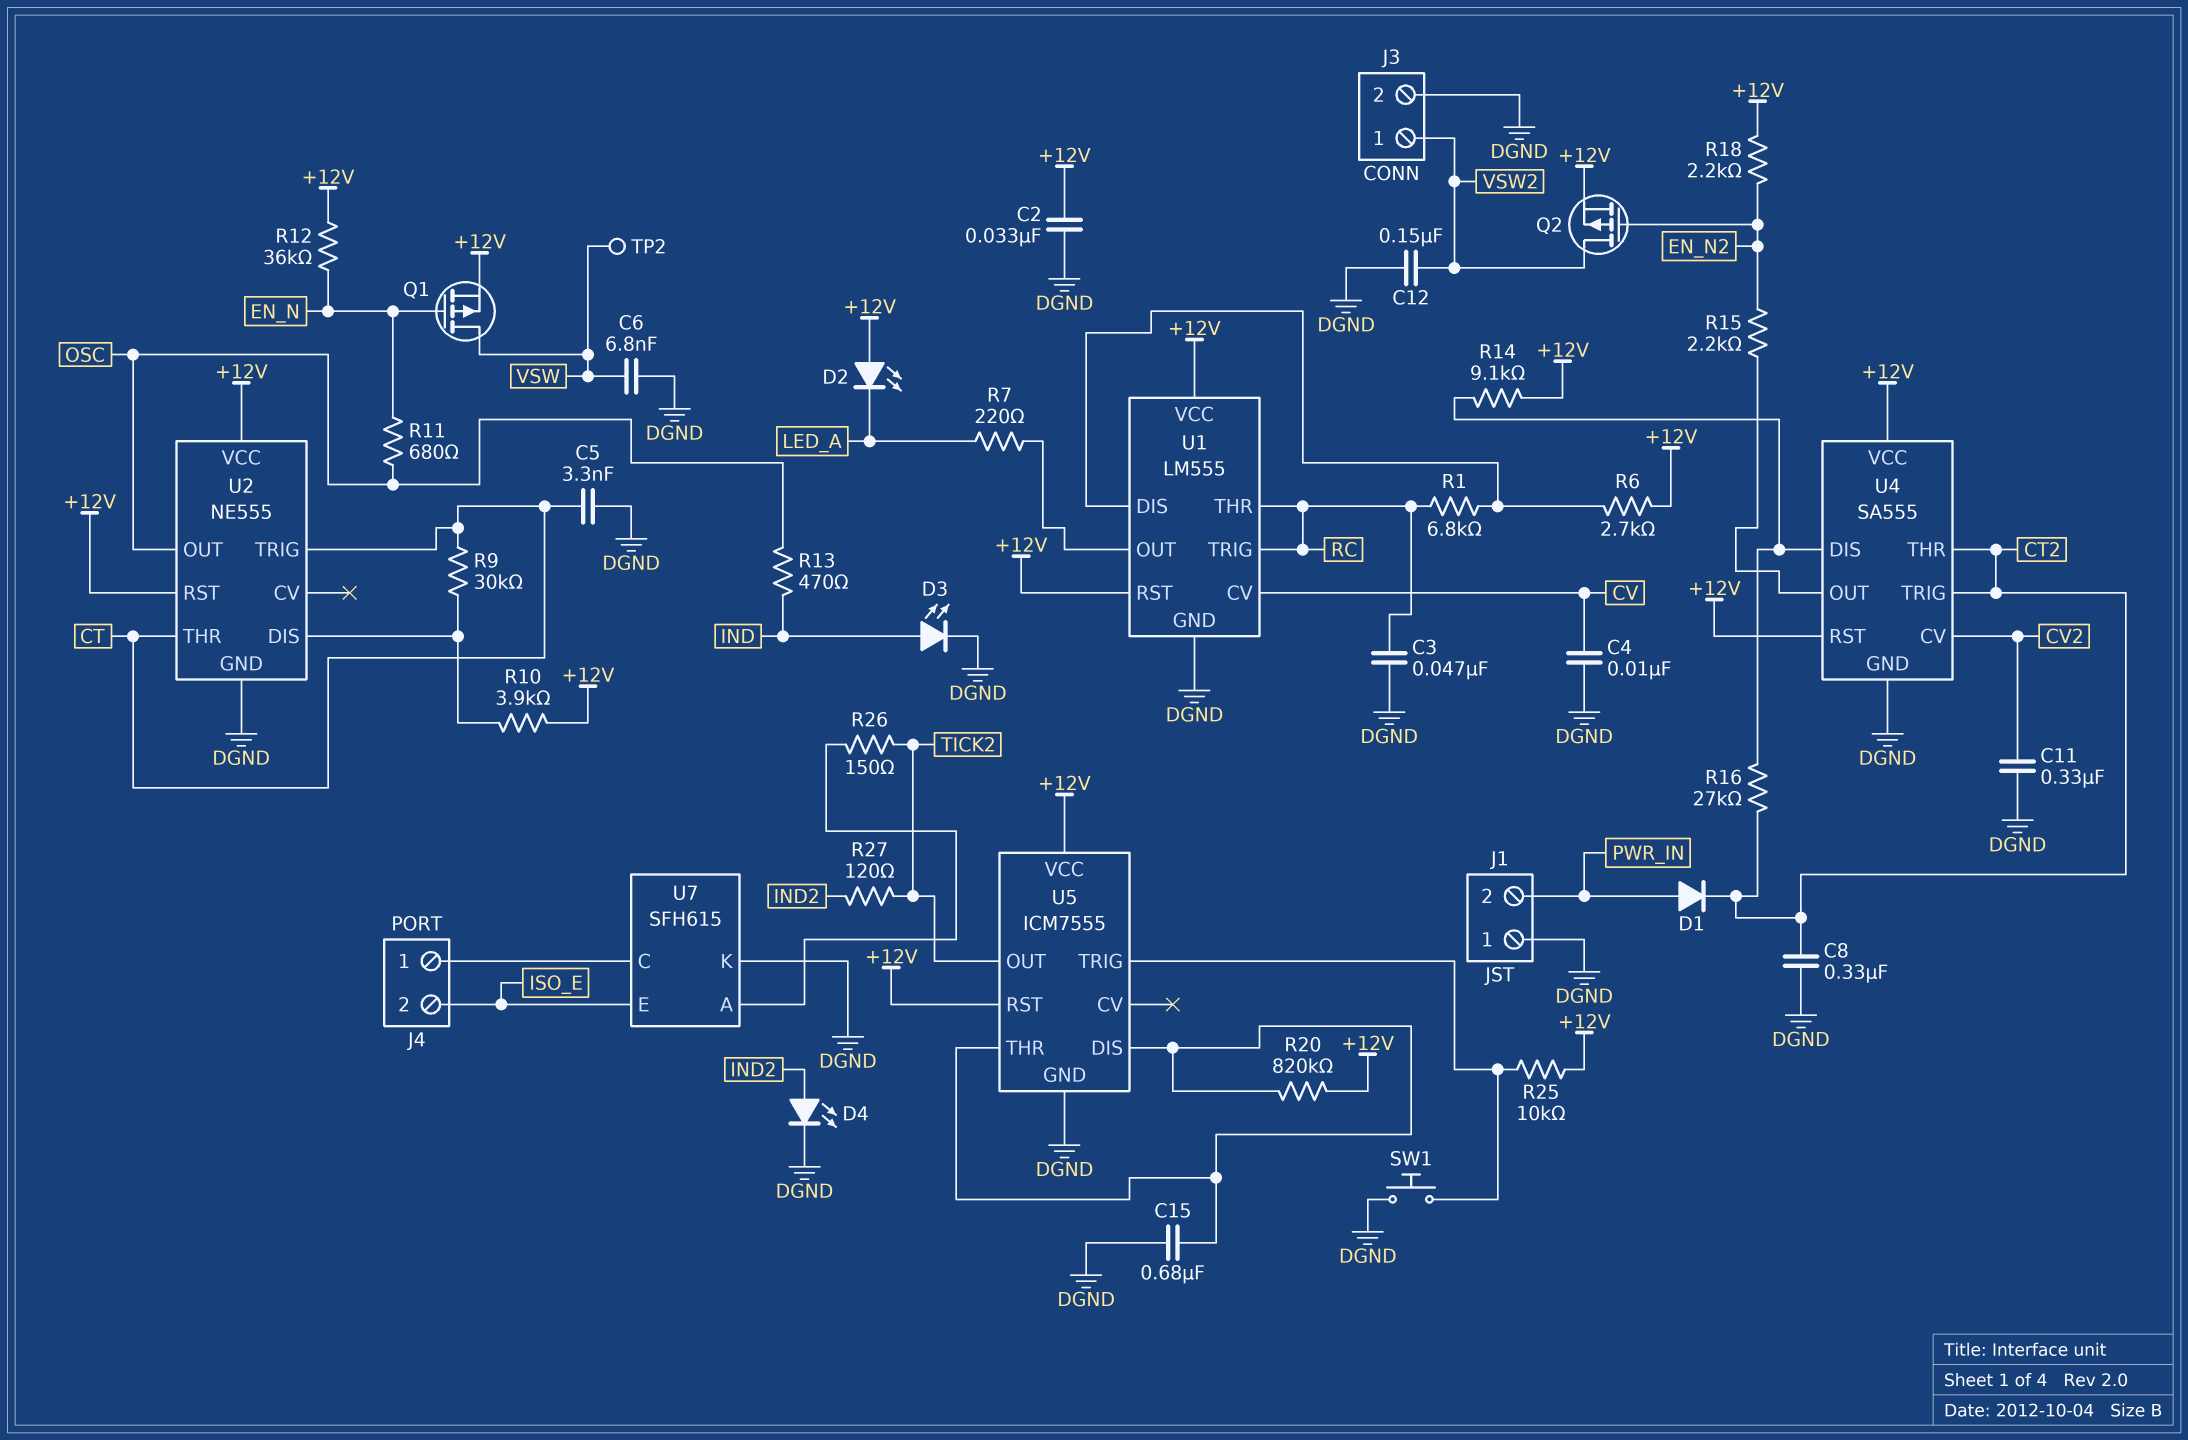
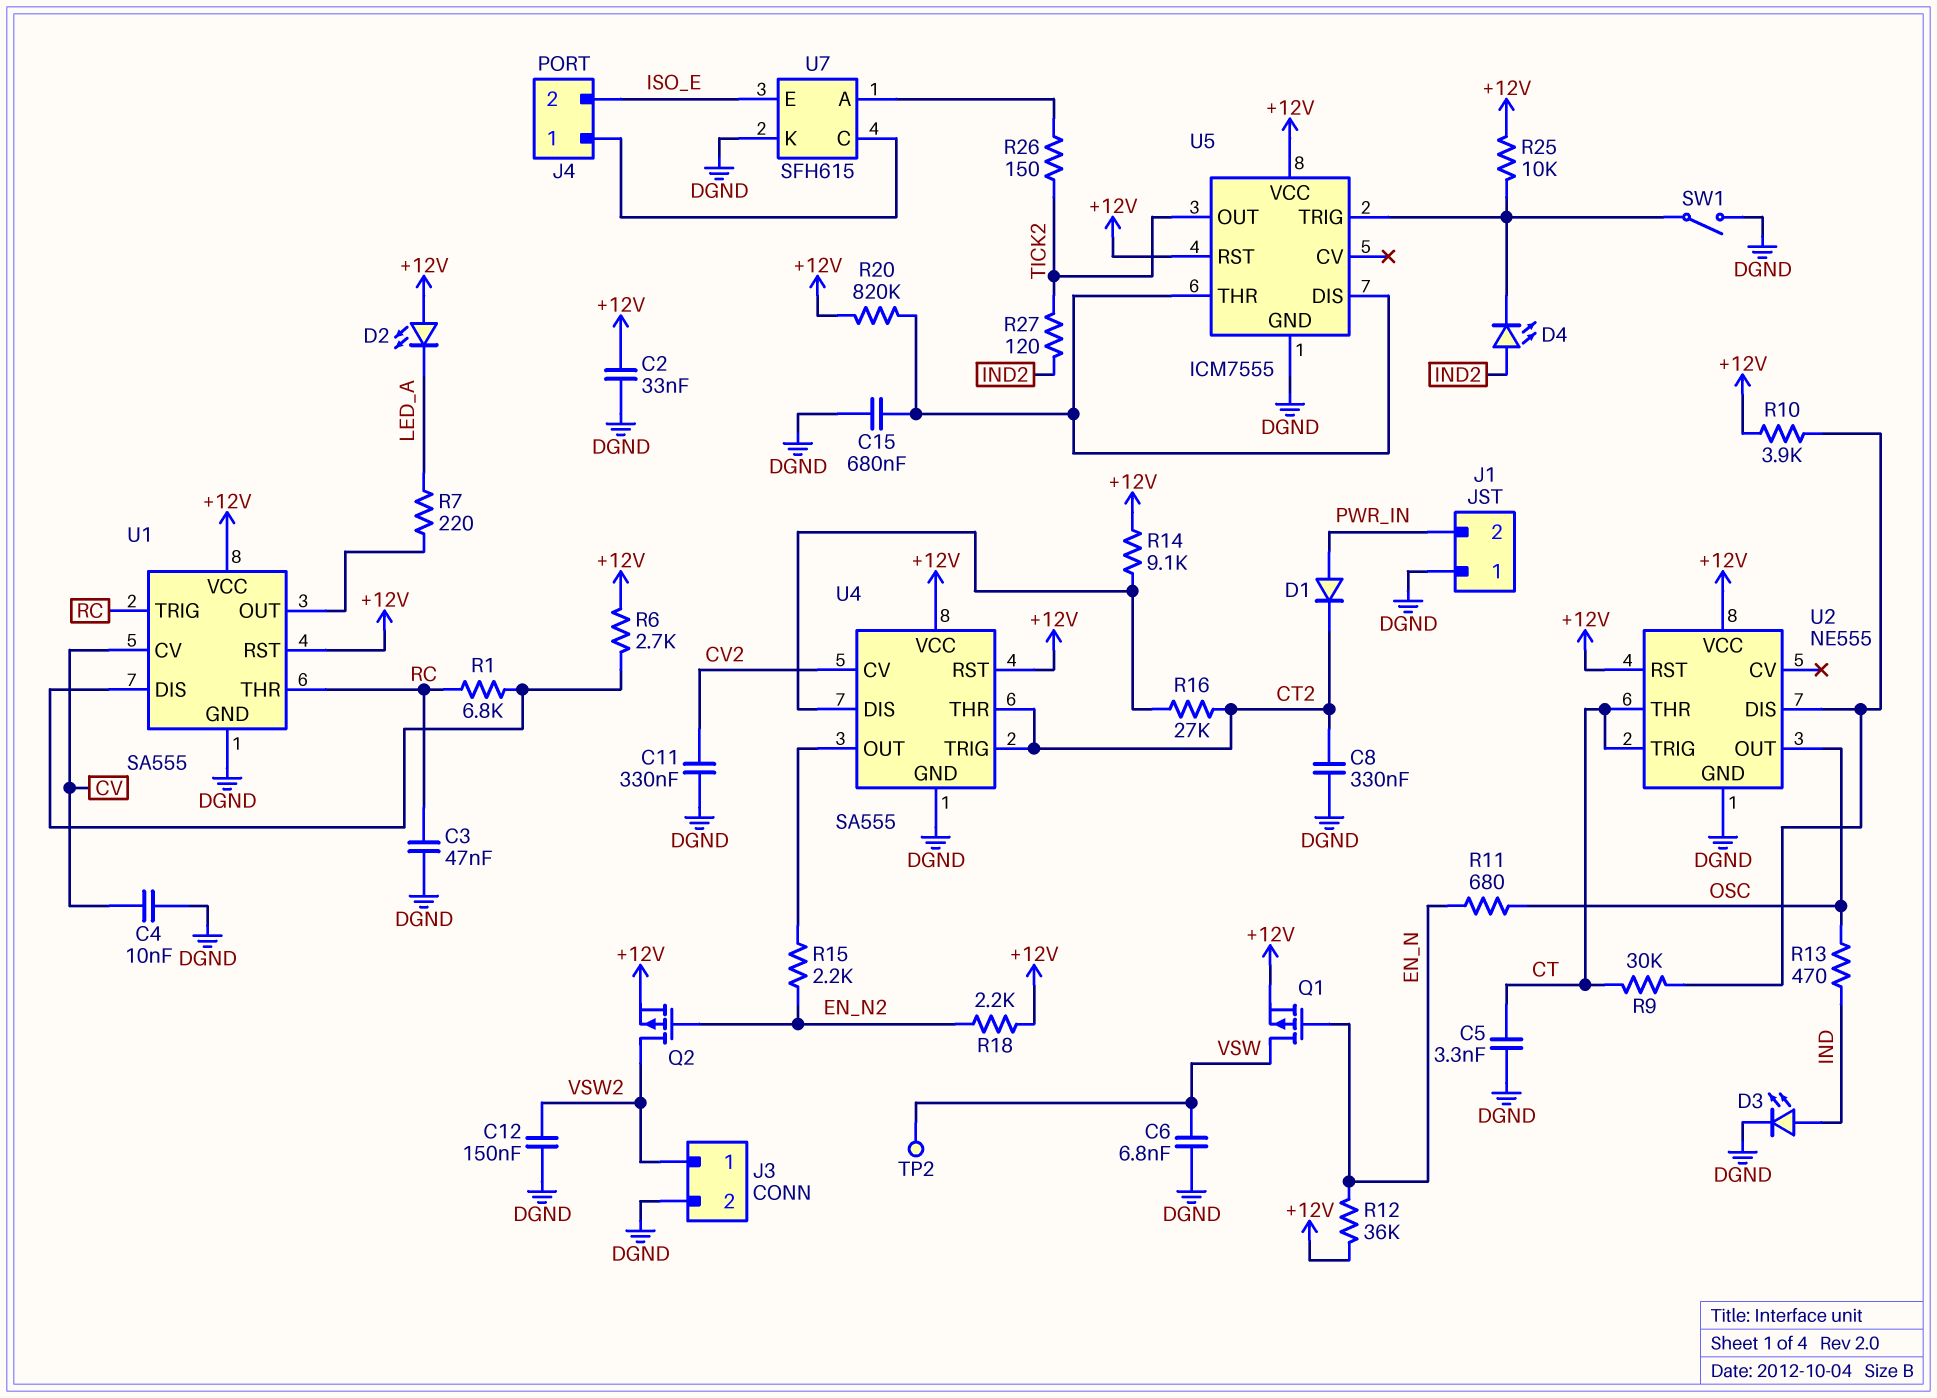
D4: LED (A IND2, K DGND) -> LED (A IND2, K U5/TRIG)
SW1: button (DGND, U5/TRIG) -> switch (DGND, U5/TRIG)
U1: LM555 -> SA555

